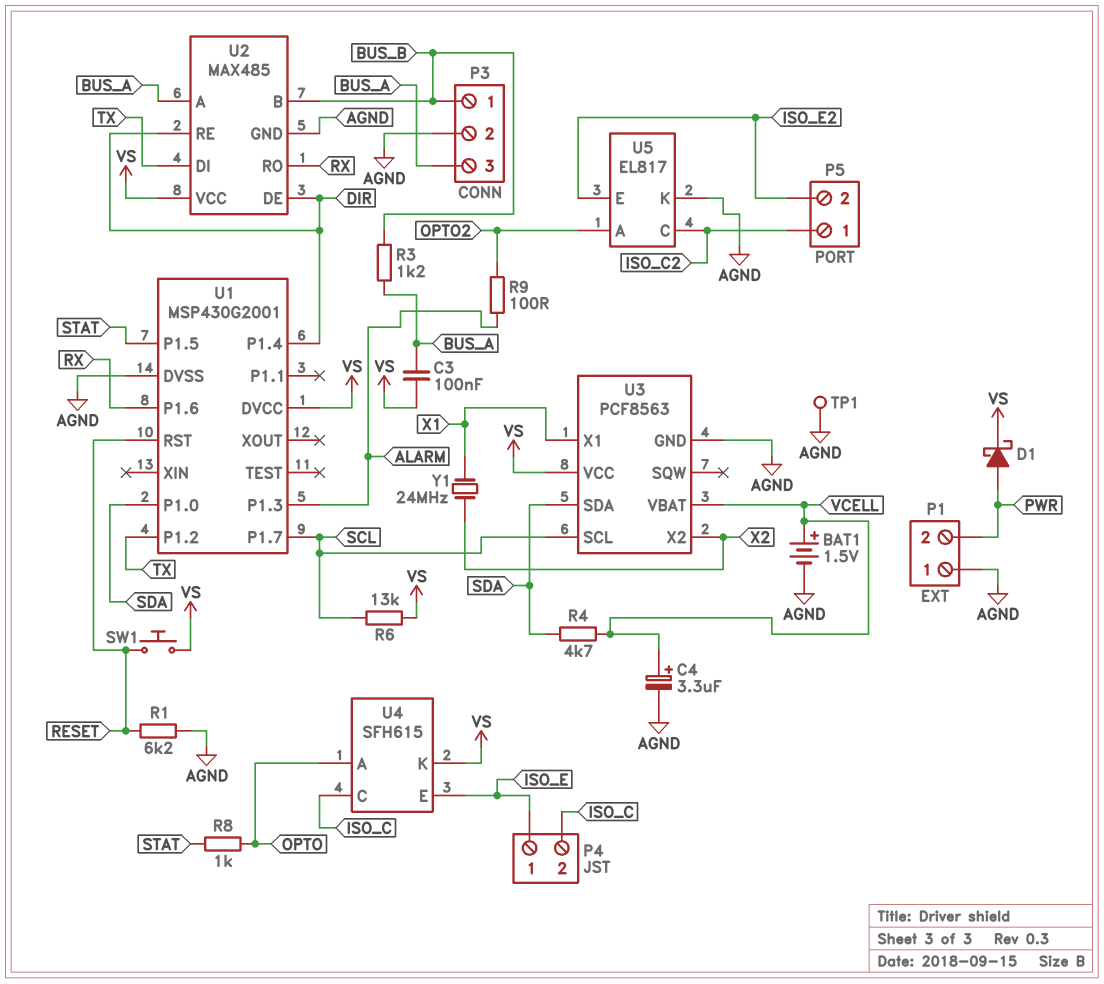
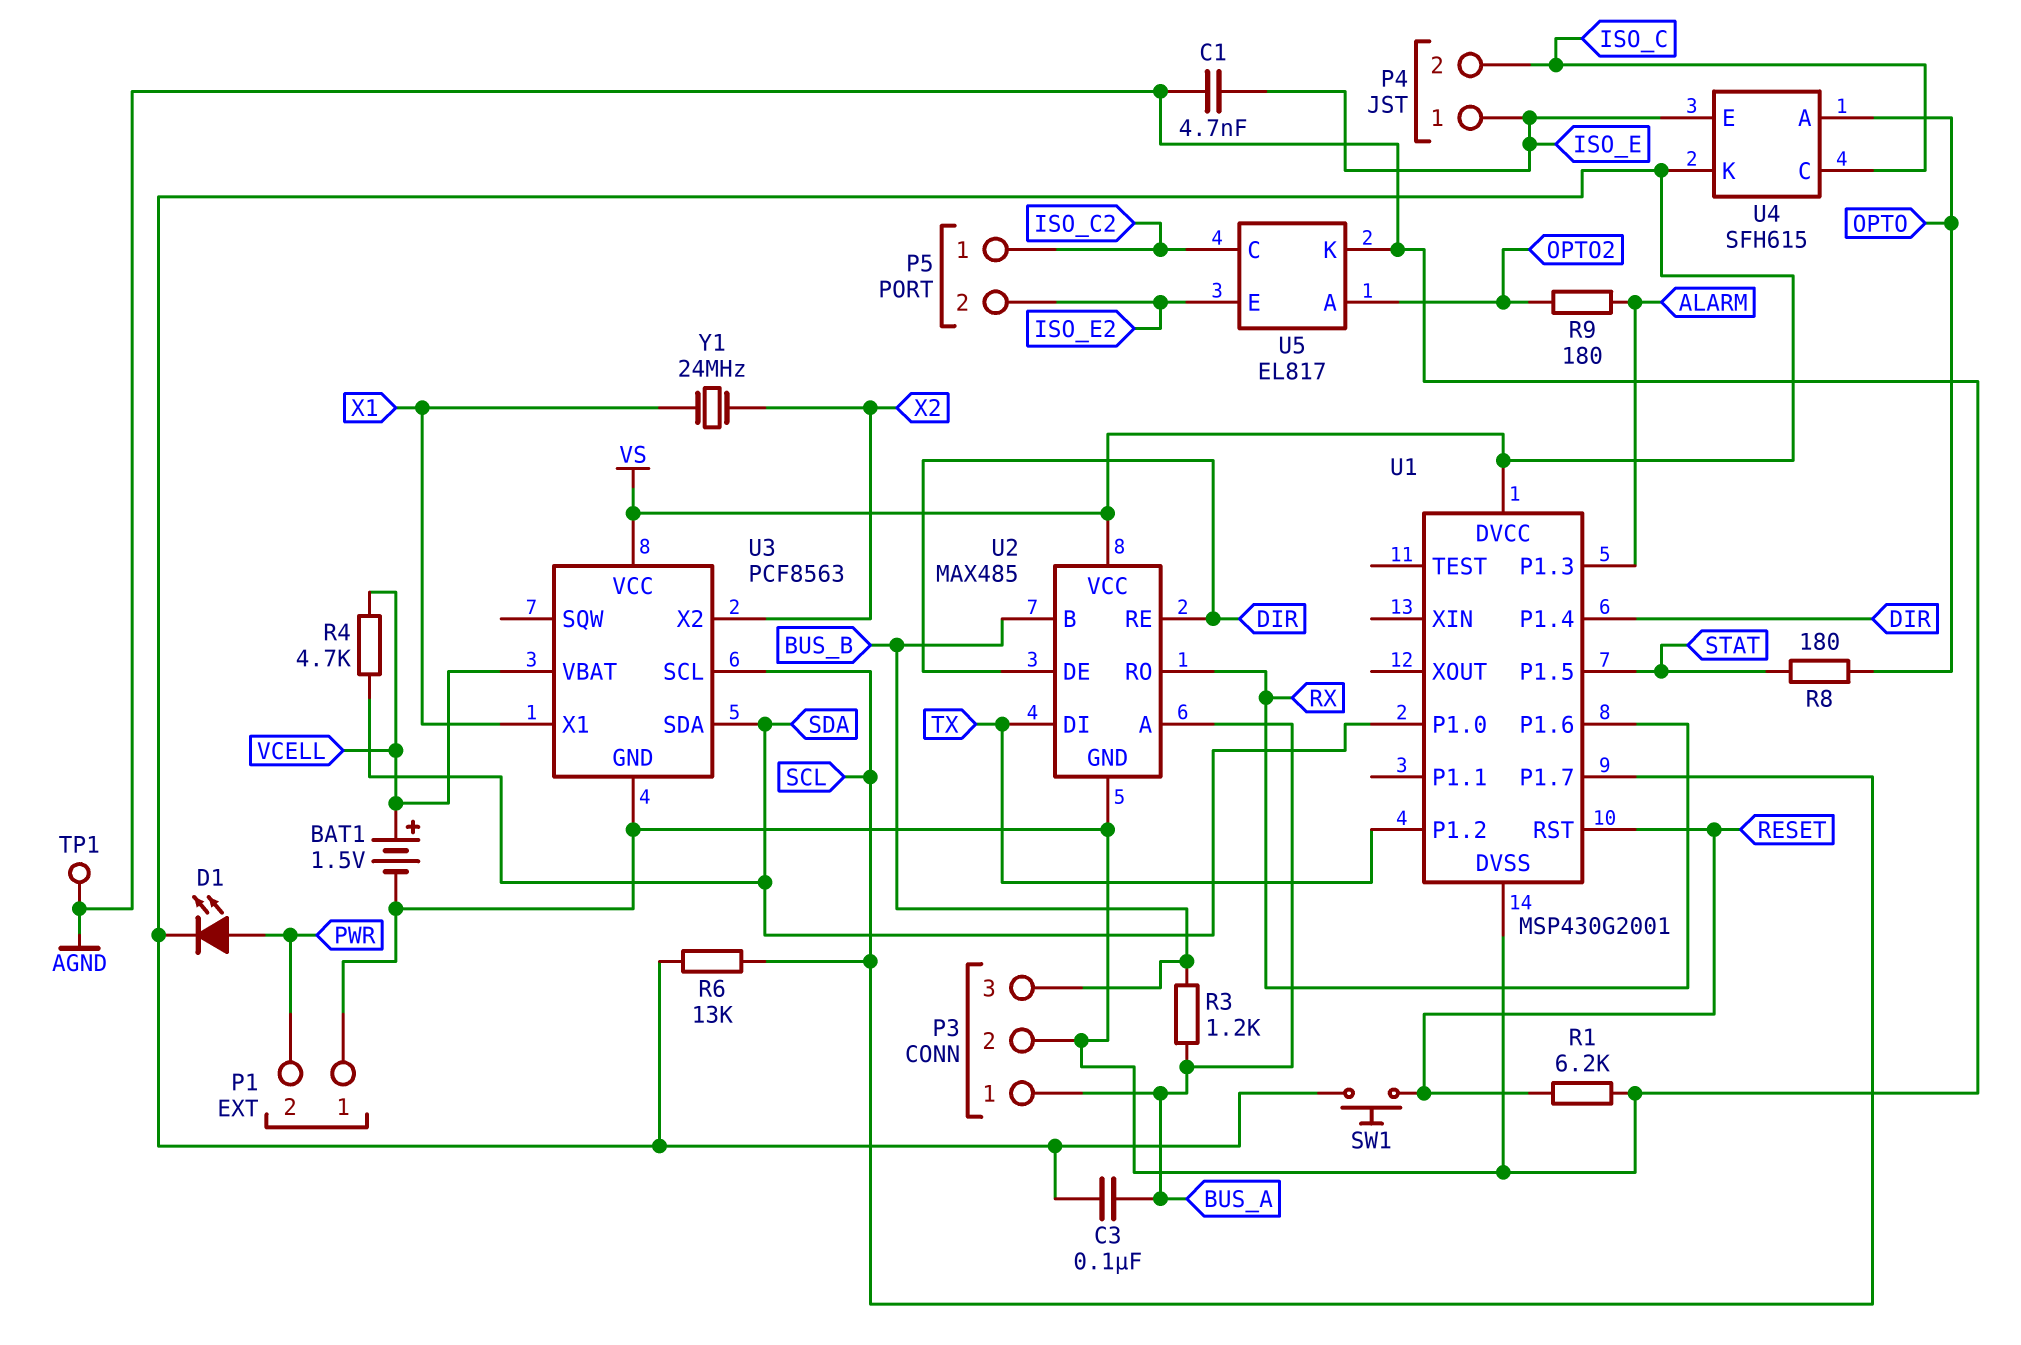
C1: none -> 4.7nF (AGND, ISO_E)
C4: 3.3uF (plus VCELL, minus AGND) -> none
D1: schottky (A PWR, K VS) -> LED (A PWR, K VS)
P3 pin 1: BUS_B -> BUS_A
P3 pin 3: BUS_A -> BUS_B
R8: 1k (OPTO, STAT) -> 180 (OPTO, STAT)
R9: 100 (ALARM, OPTO2) -> 180 (ALARM, OPTO2)

